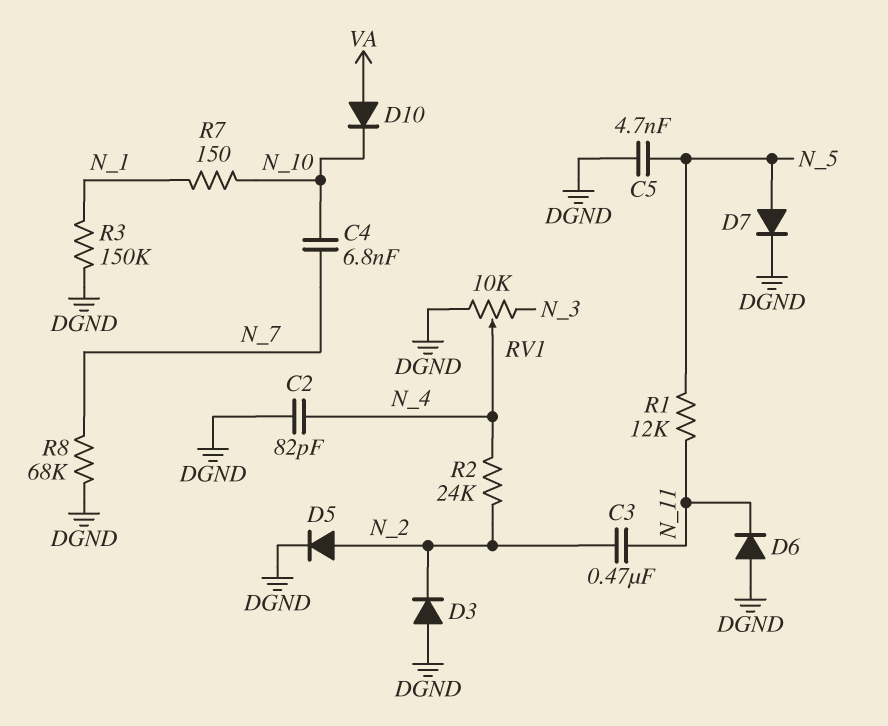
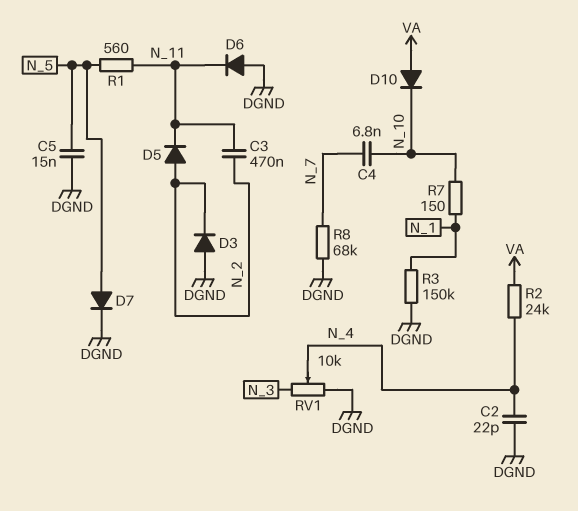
C2: 82pF (DGND, N_4) -> 22pF (DGND, N_4)
C5: 4.7nF (DGND, N_5) -> 15nF (DGND, N_5)
D5: diode (A N_2, K DGND) -> diode (A N_2, K N_11)
R1: 12k (N_5, N_11) -> 560 (N_5, N_11)
R2: 24k (N_2, N_4) -> 24k (N_4, VA)

